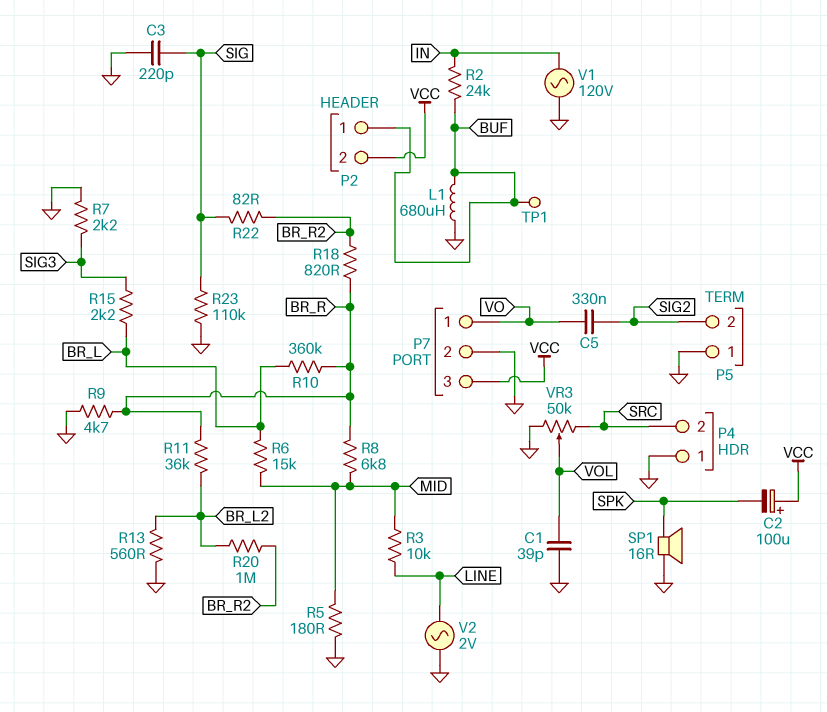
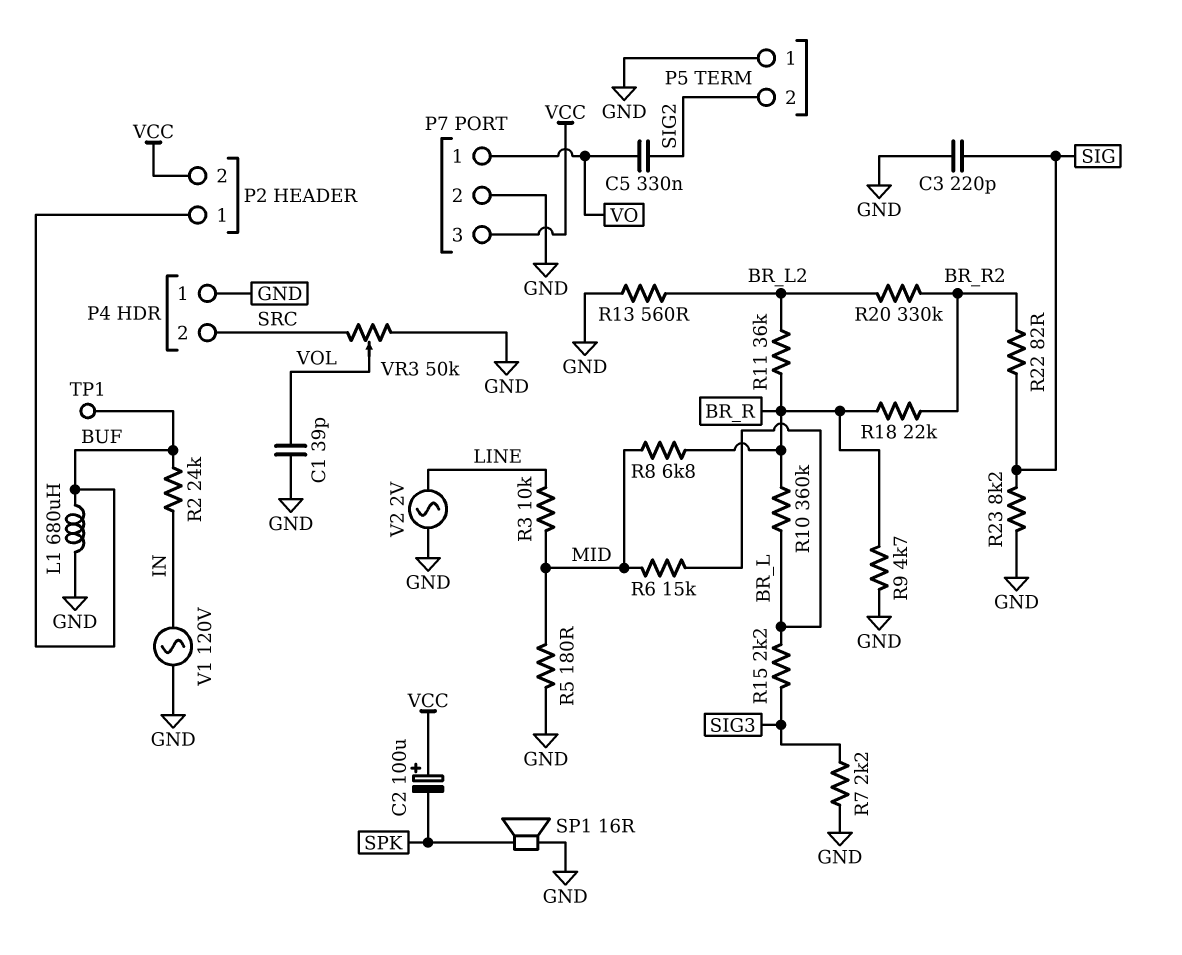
R18: 820 (BR_R, BR_R2) -> 22k (BR_R, BR_R2)
R20: 1M (BR_L2, BR_R2) -> 330k (BR_L2, BR_R2)
R23: 110k (GND, SIG) -> 8.2k (GND, SIG)

